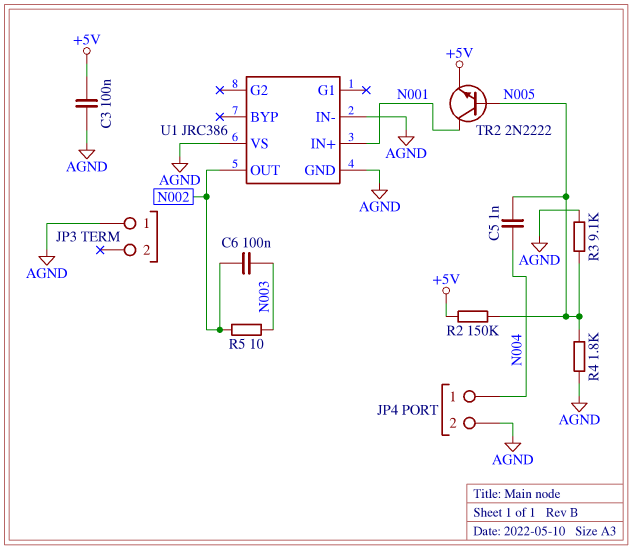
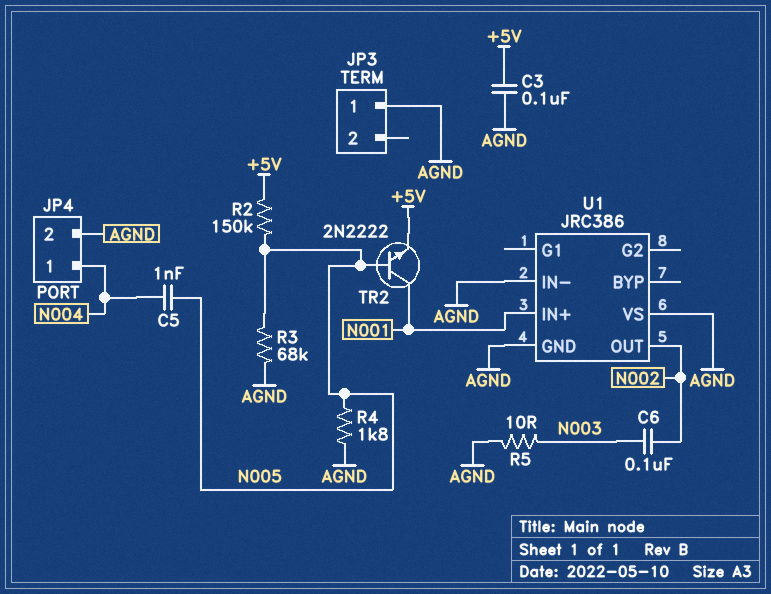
R3: 9.1k (AGND, N005) -> 68k (AGND, N005)
R5: 10 (N002, N003) -> 10 (AGND, N003)

